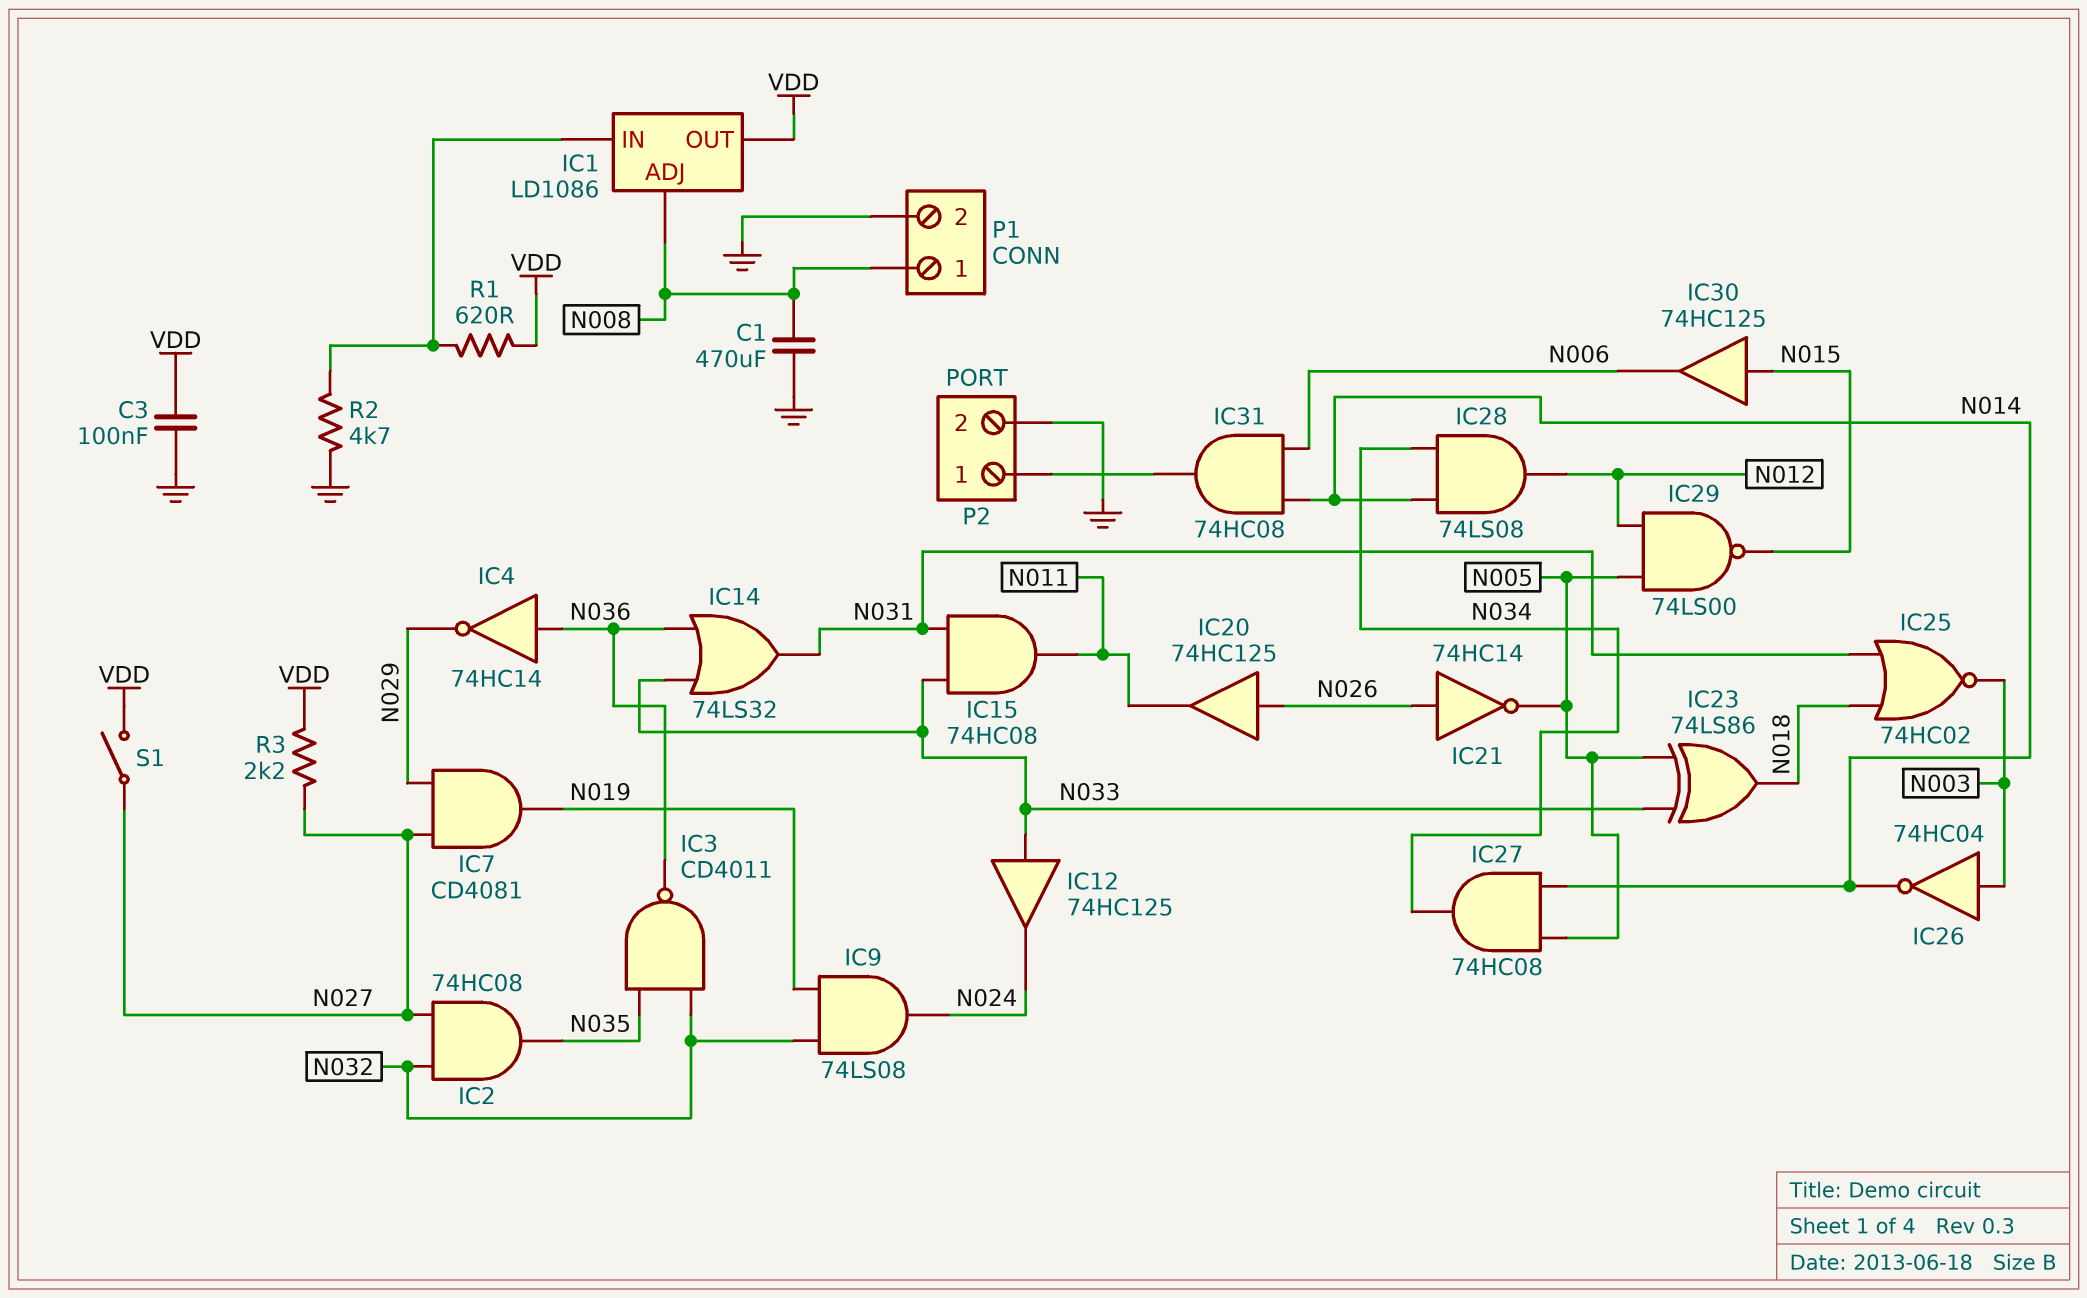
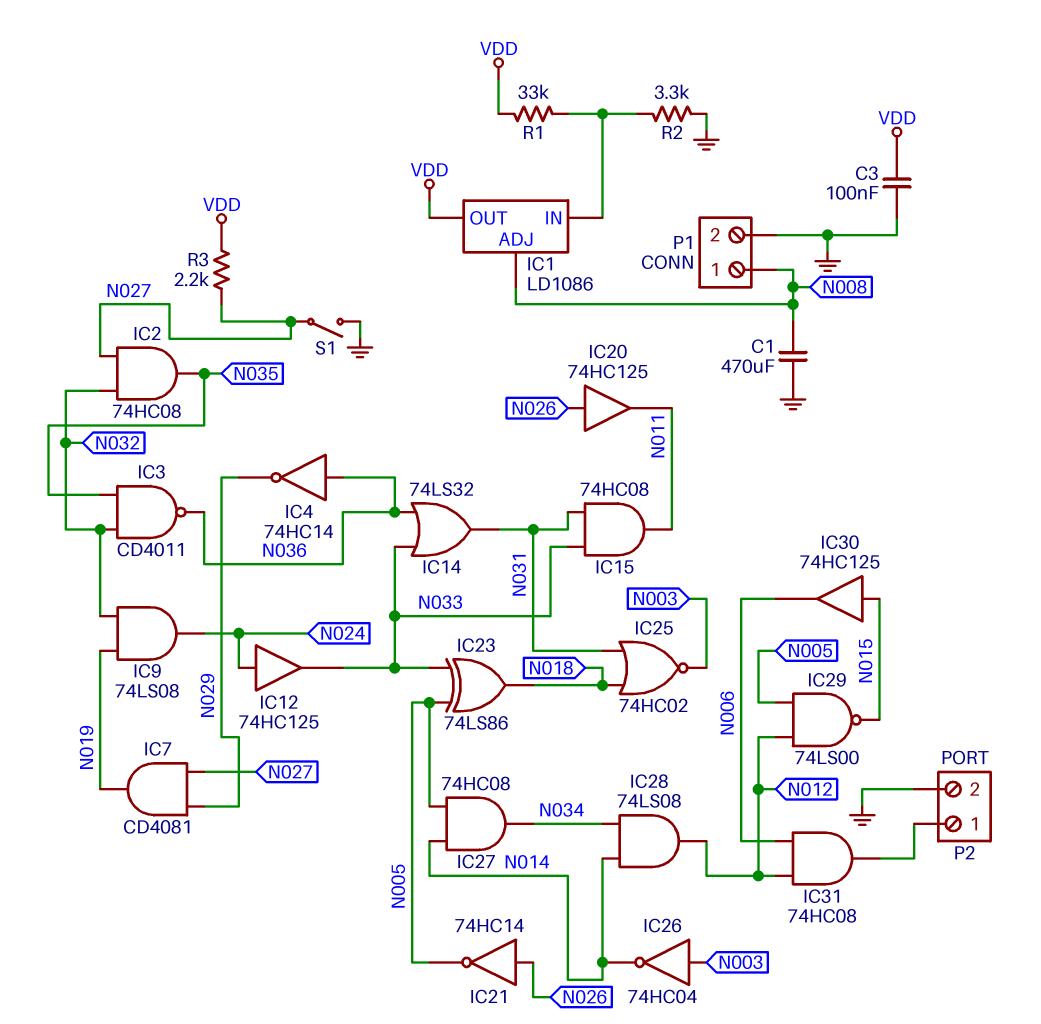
IC12: buffer 74HC125 (in N033, out N024) -> buffer 74HC125 (in N024, out N033)
IC31: AND 74HC08 (in N006, in N014, out P2/1) -> AND 74HC08 (in N006, in N012, out P2/1)
R1: 620 (IC1/IN, VDD) -> 33k (IC1/IN, VDD)
R2: 4.7k (GND, IC1/IN) -> 3.3k (GND, IC1/IN)
S1: switch (N027, VDD) -> switch (GND, N027)

